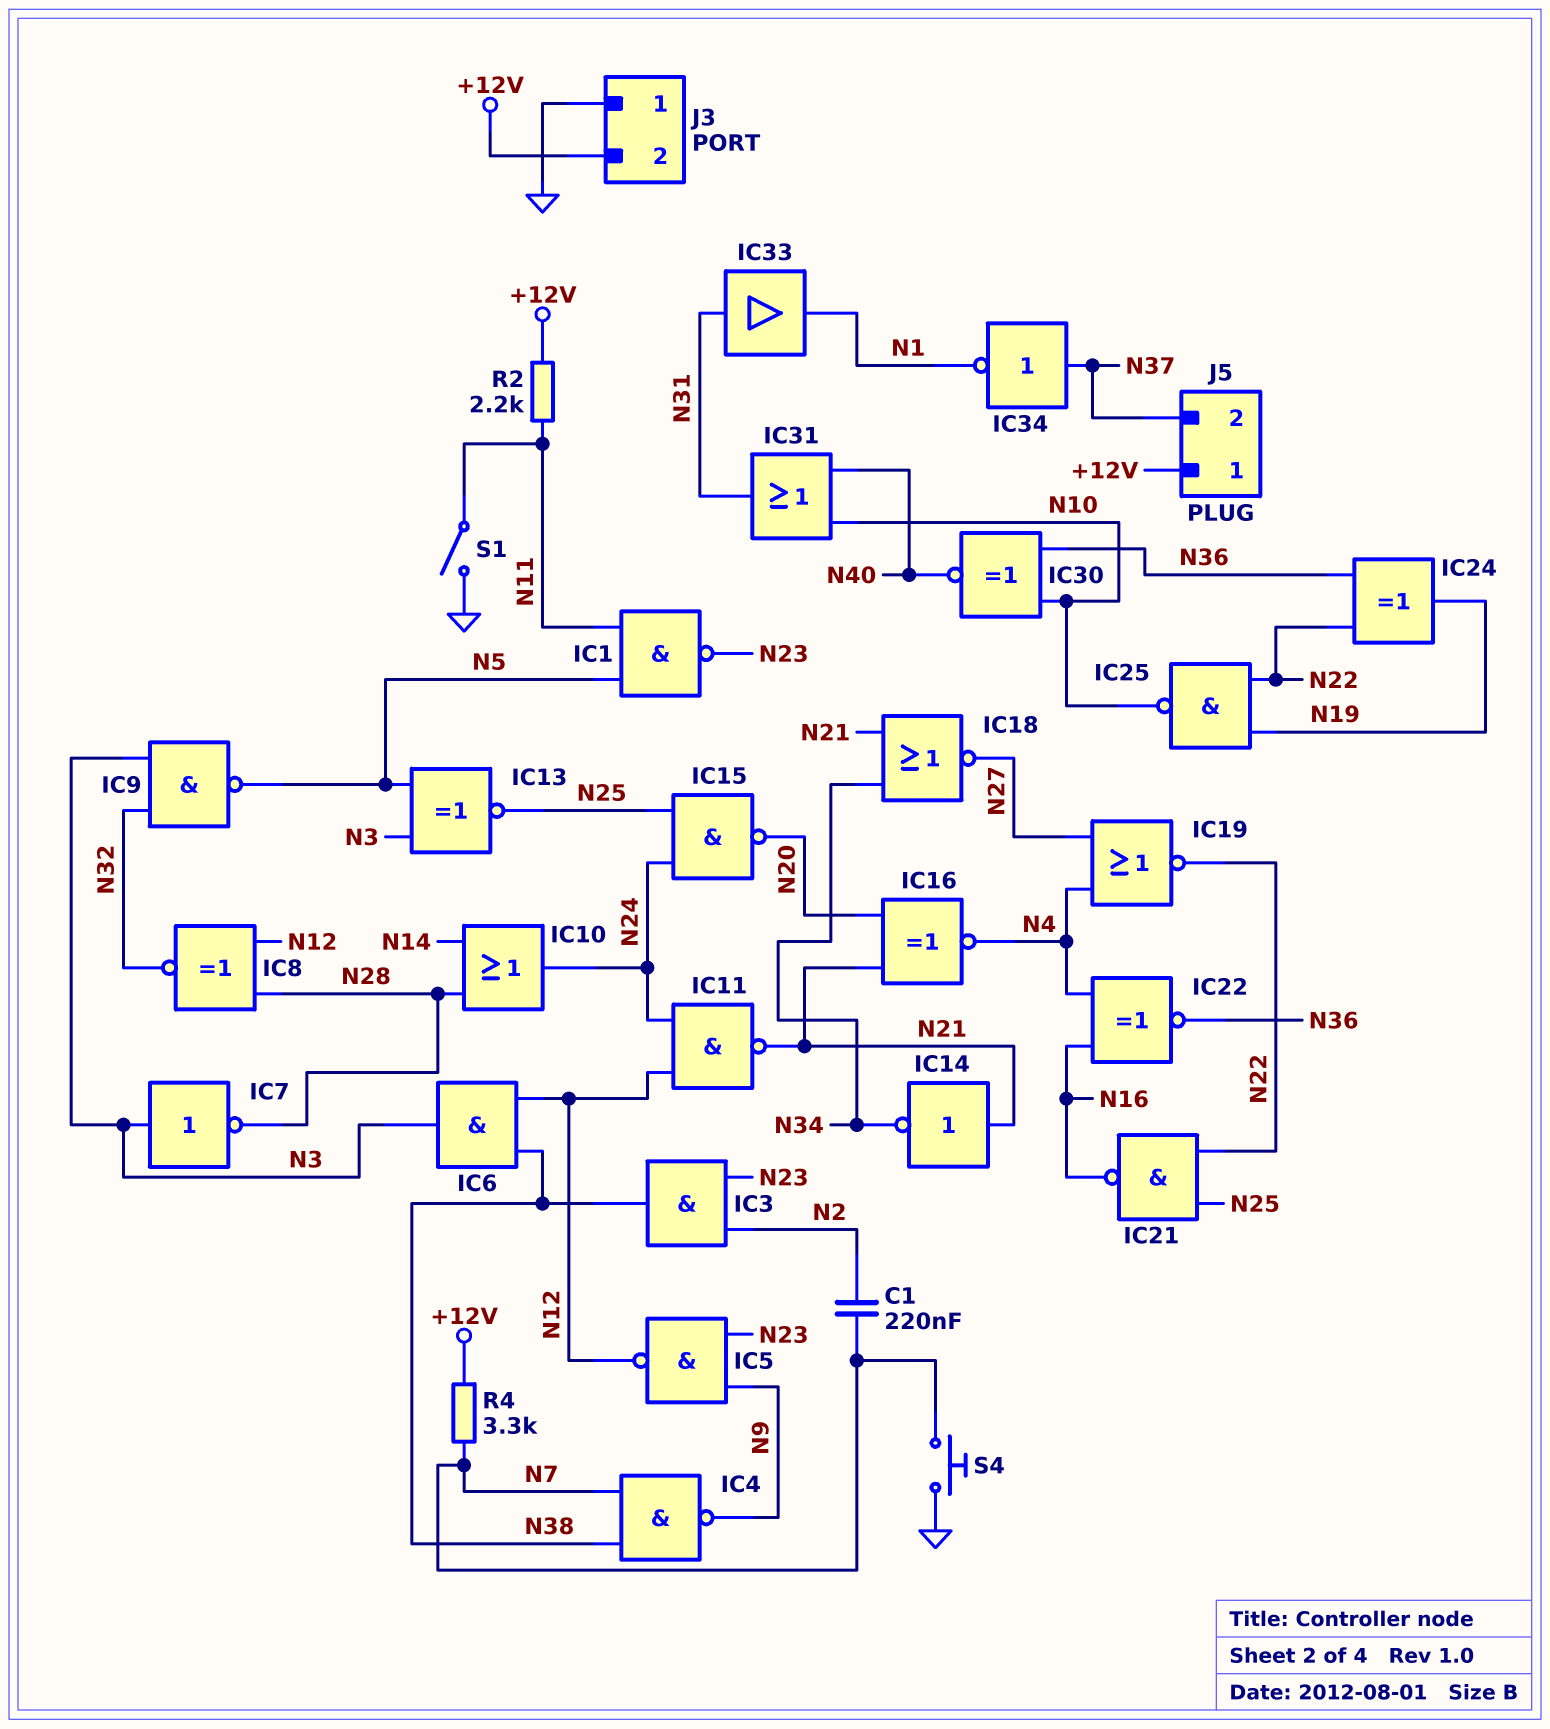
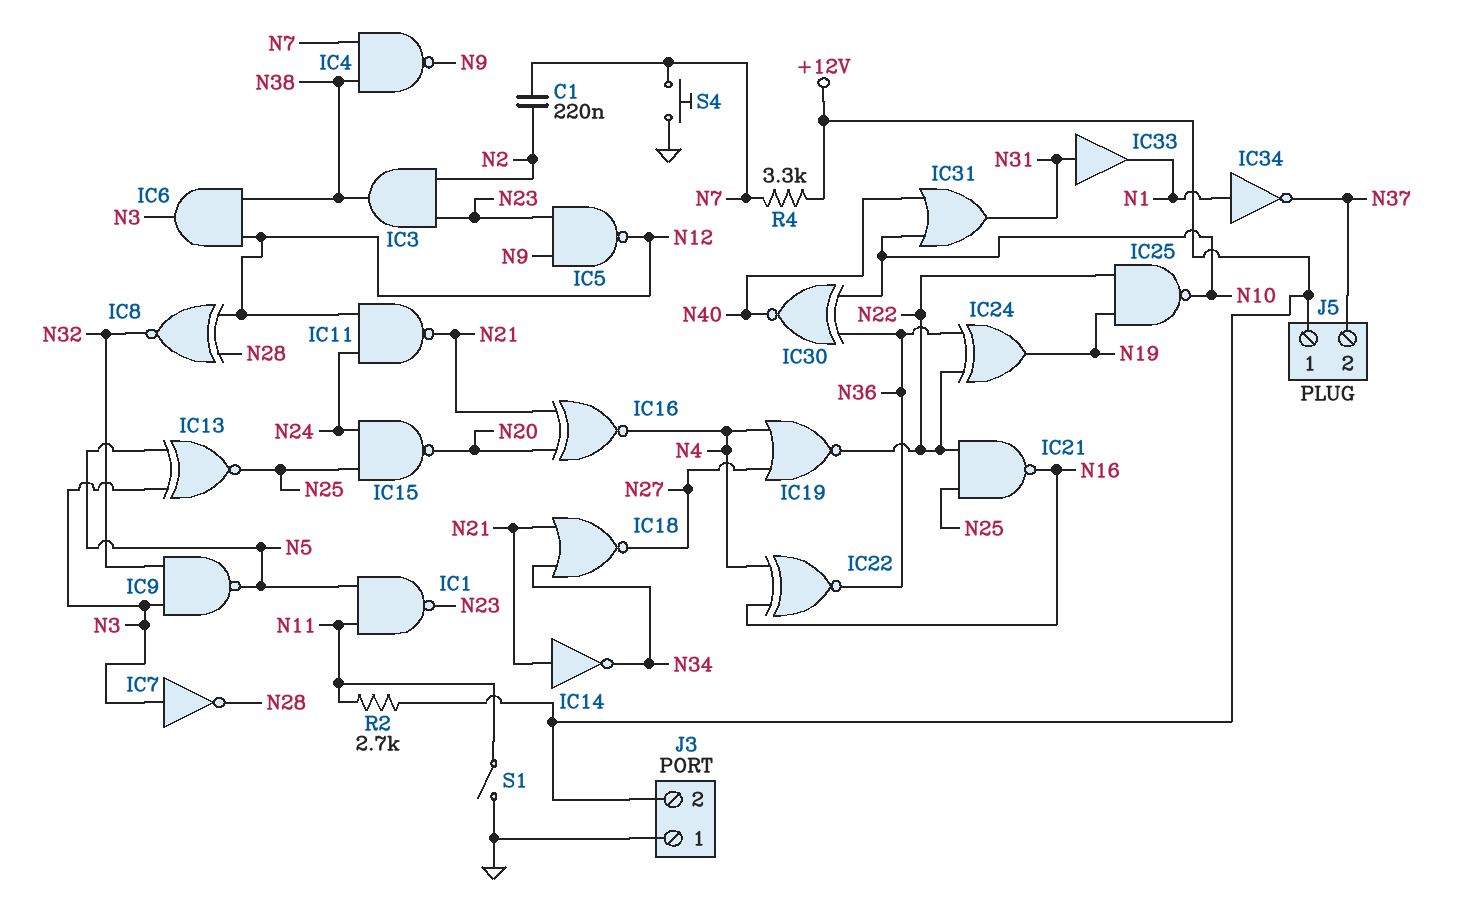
IC10: OR (in N14, in N28, out N24) -> none
IC34: NOT (in N37, out N1) -> NOT (in N1, out N37)
R2: 2.2k (+12V, N11) -> 2.7k (+12V, N11)

